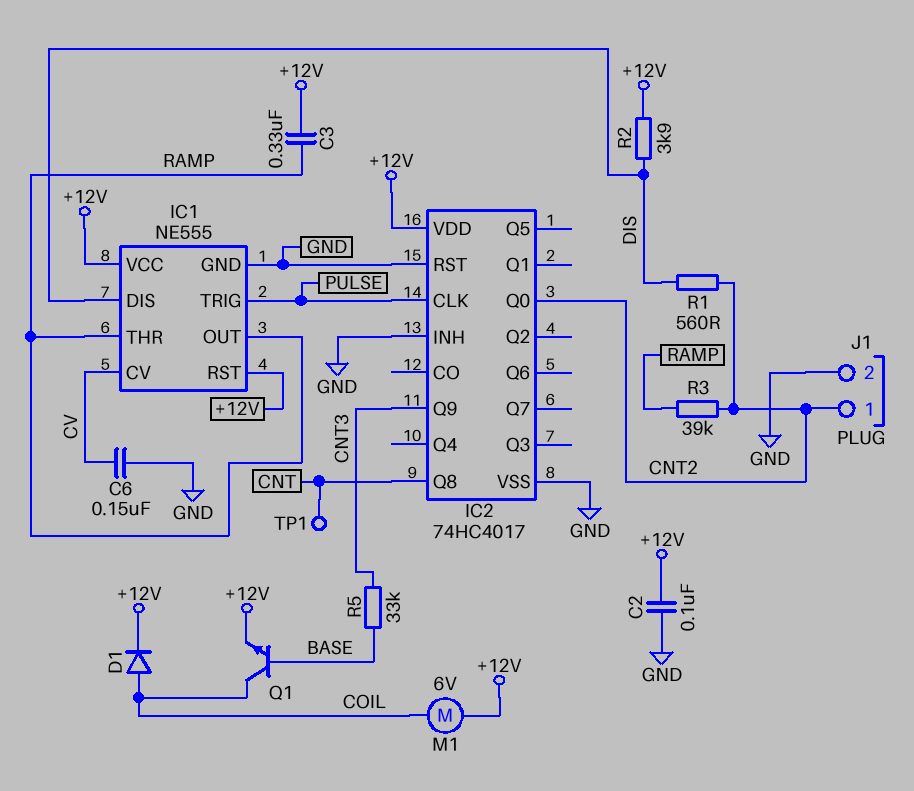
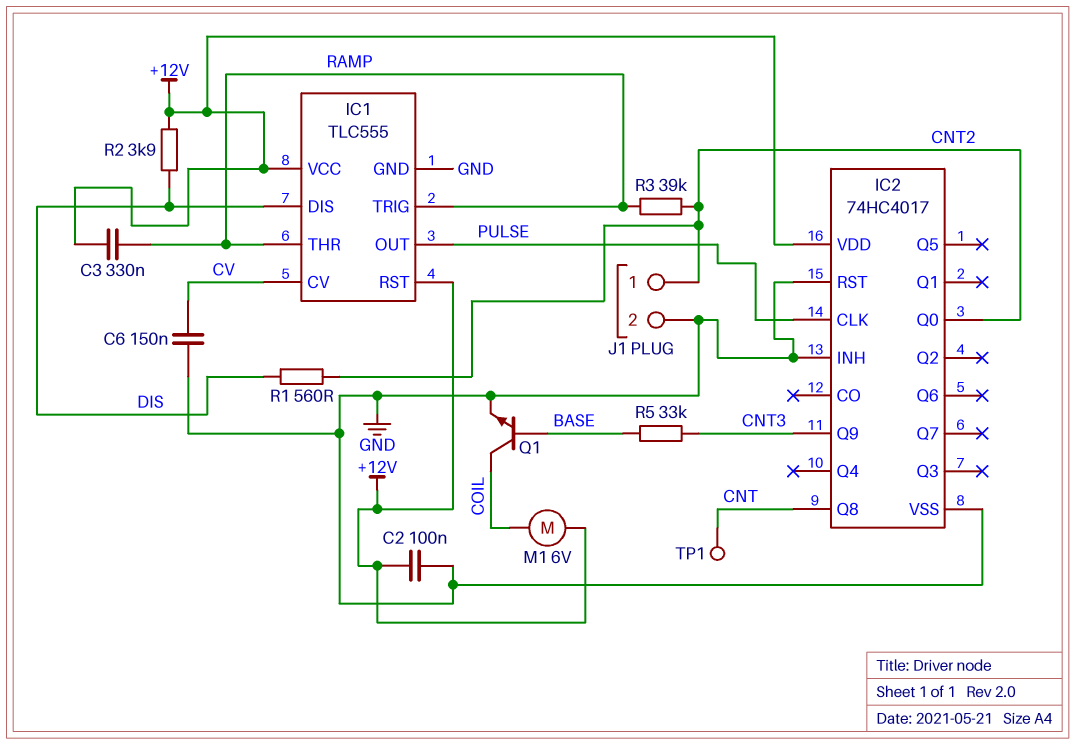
D1: diode (A COIL, K +12V) -> none
IC1: NE555 -> TLC555
IC1 pin OUT: RAMP -> PULSE
IC1 pin TRIG: PULSE -> RAMP
Q1: NPN (B BASE, C COIL, E +12V) -> NPN (B BASE, C COIL, E GND)

